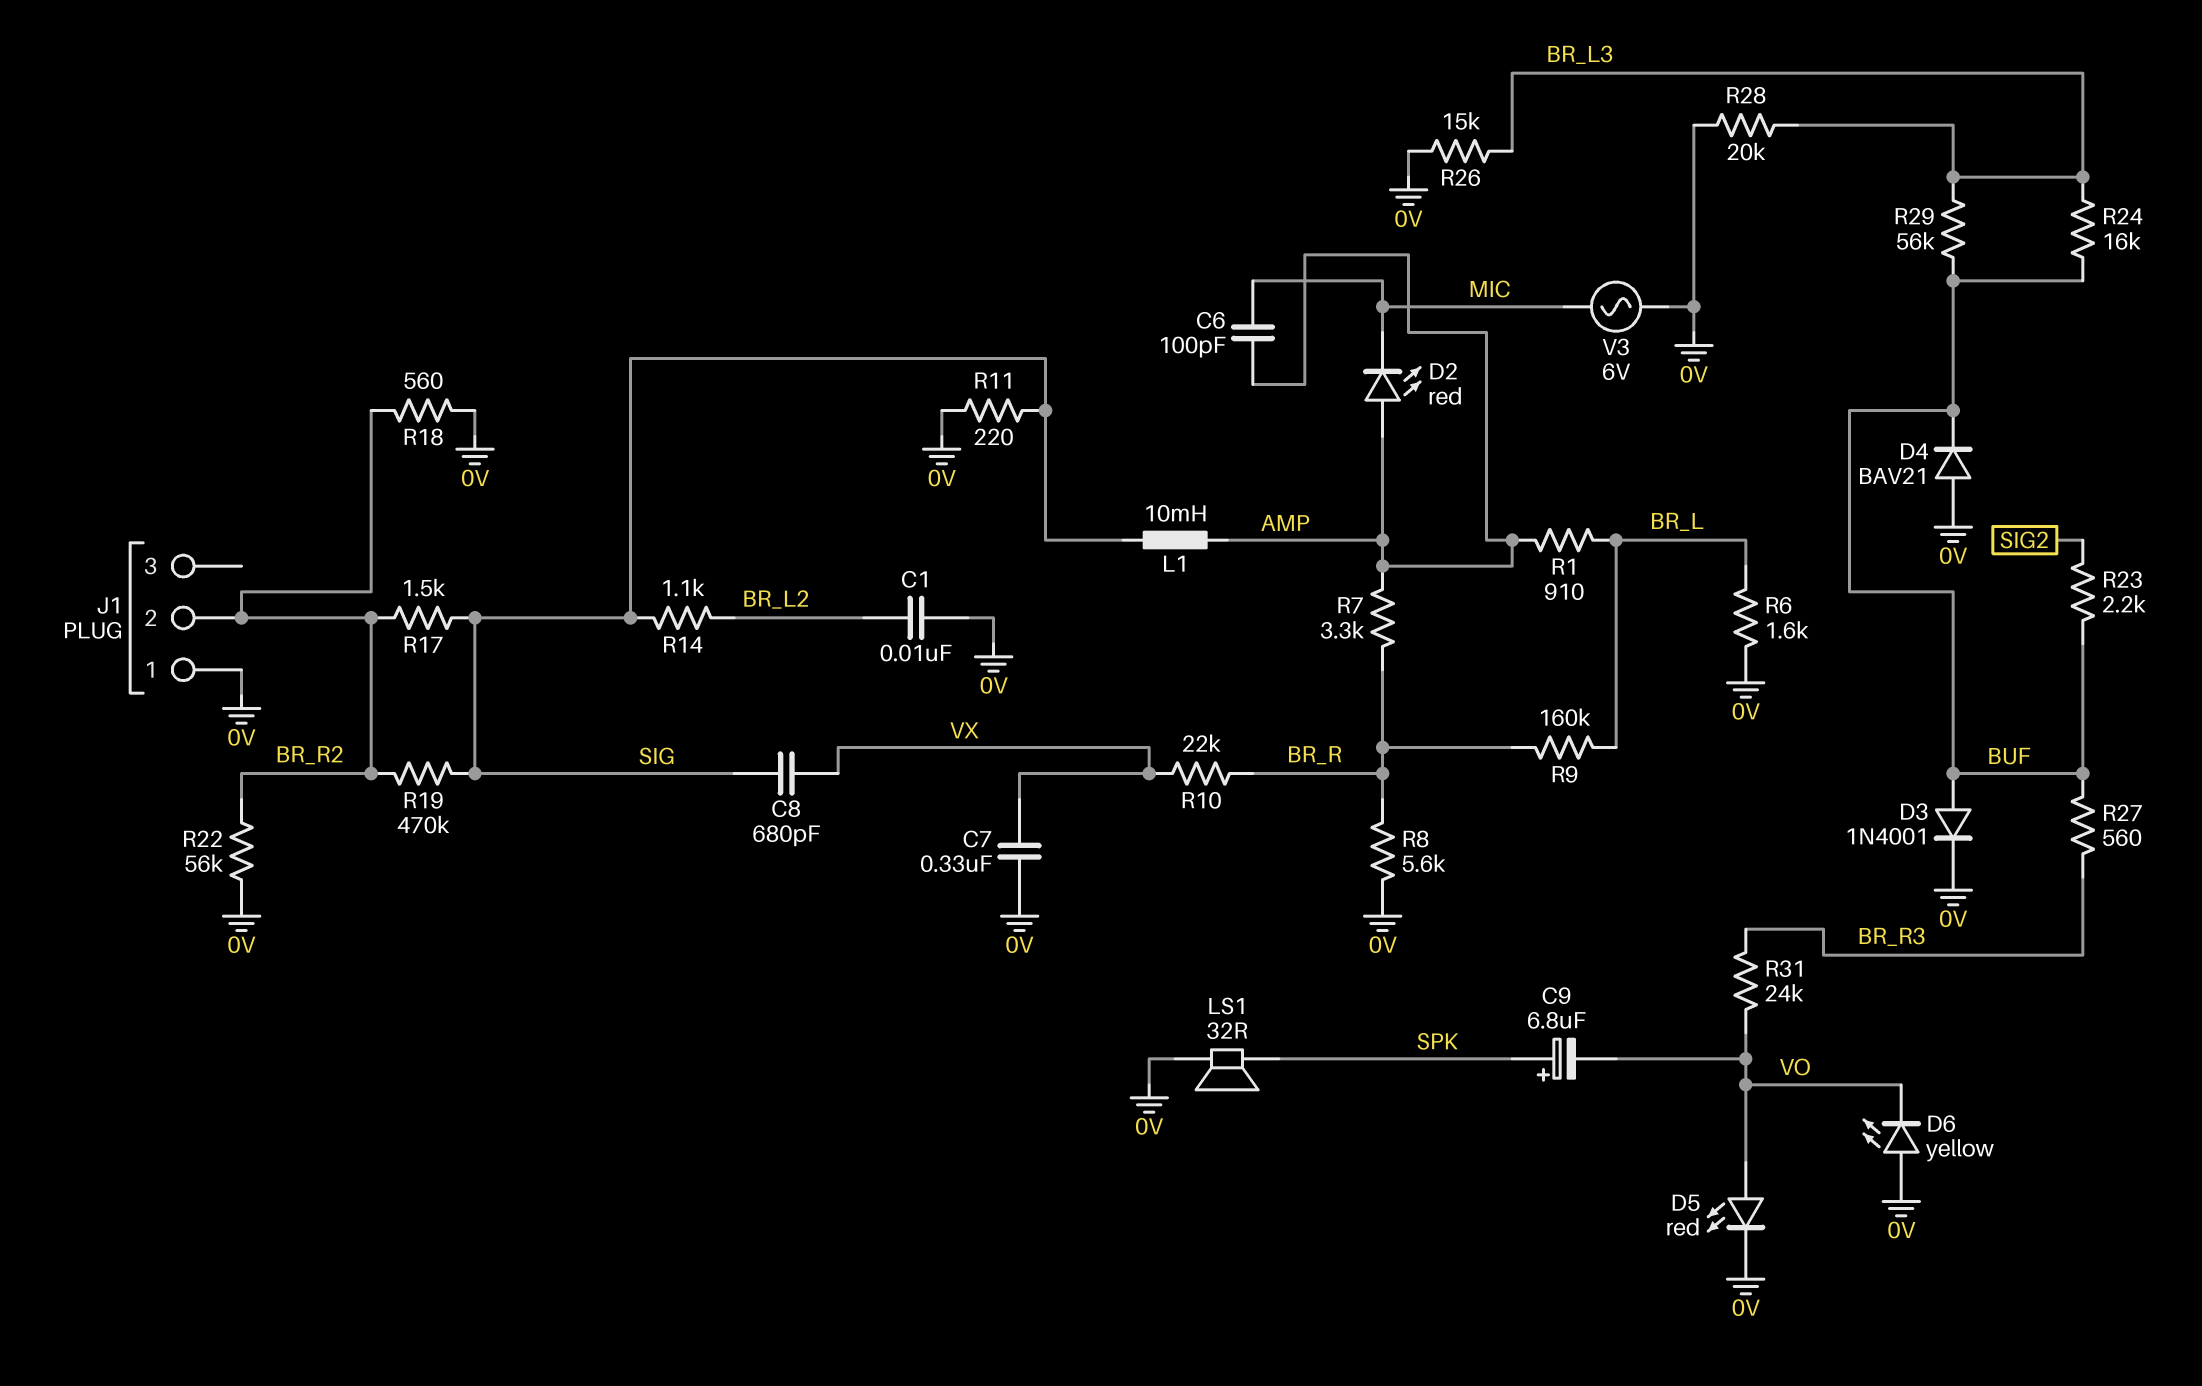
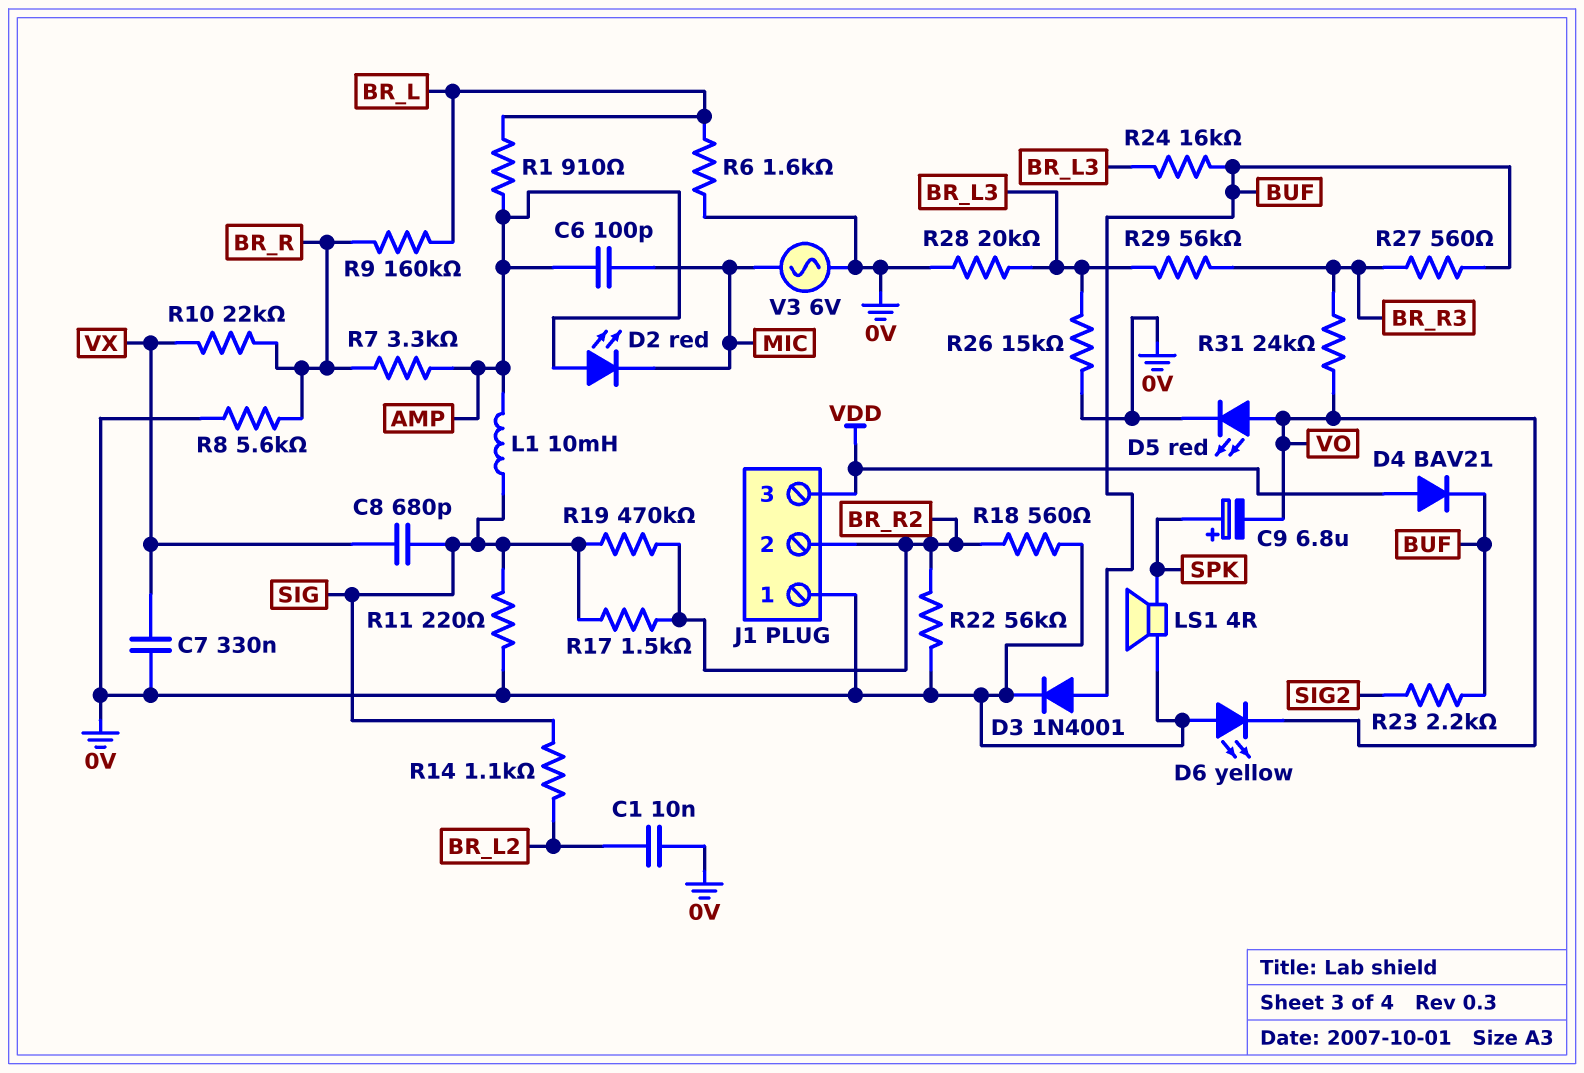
D4: diode BAV21 (A 0V, K BUF) -> diode BAV21 (A VDD, K BUF)
J1 pin 3: none -> VDD
LS1: speaker 32R (0V, SPK) -> speaker 4R (0V, SPK)
R29: 56k (BR_L3, BUF) -> 56k (BR_L3, BR_R3)

